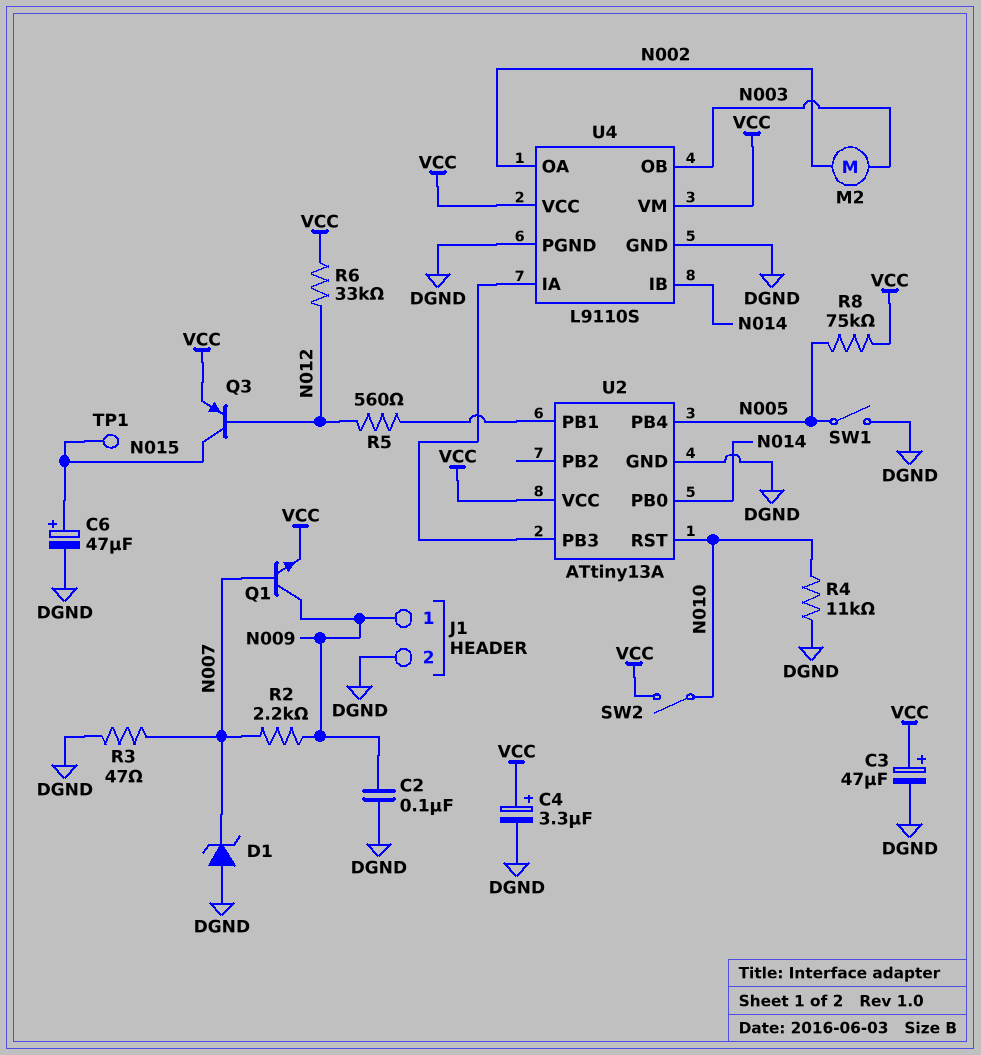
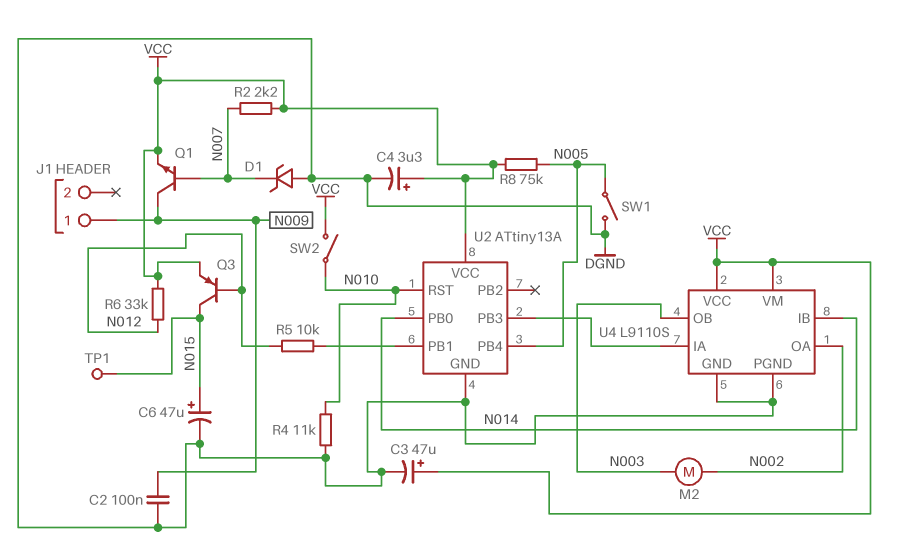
J1 pin 2: DGND -> none
R2: 2.2k (N007, N009) -> 2.2k (N007, VCC)
R3: 47 (DGND, N007) -> none
R5: 560 (N012, U2/PB1) -> 10k (N012, U2/PB1)

